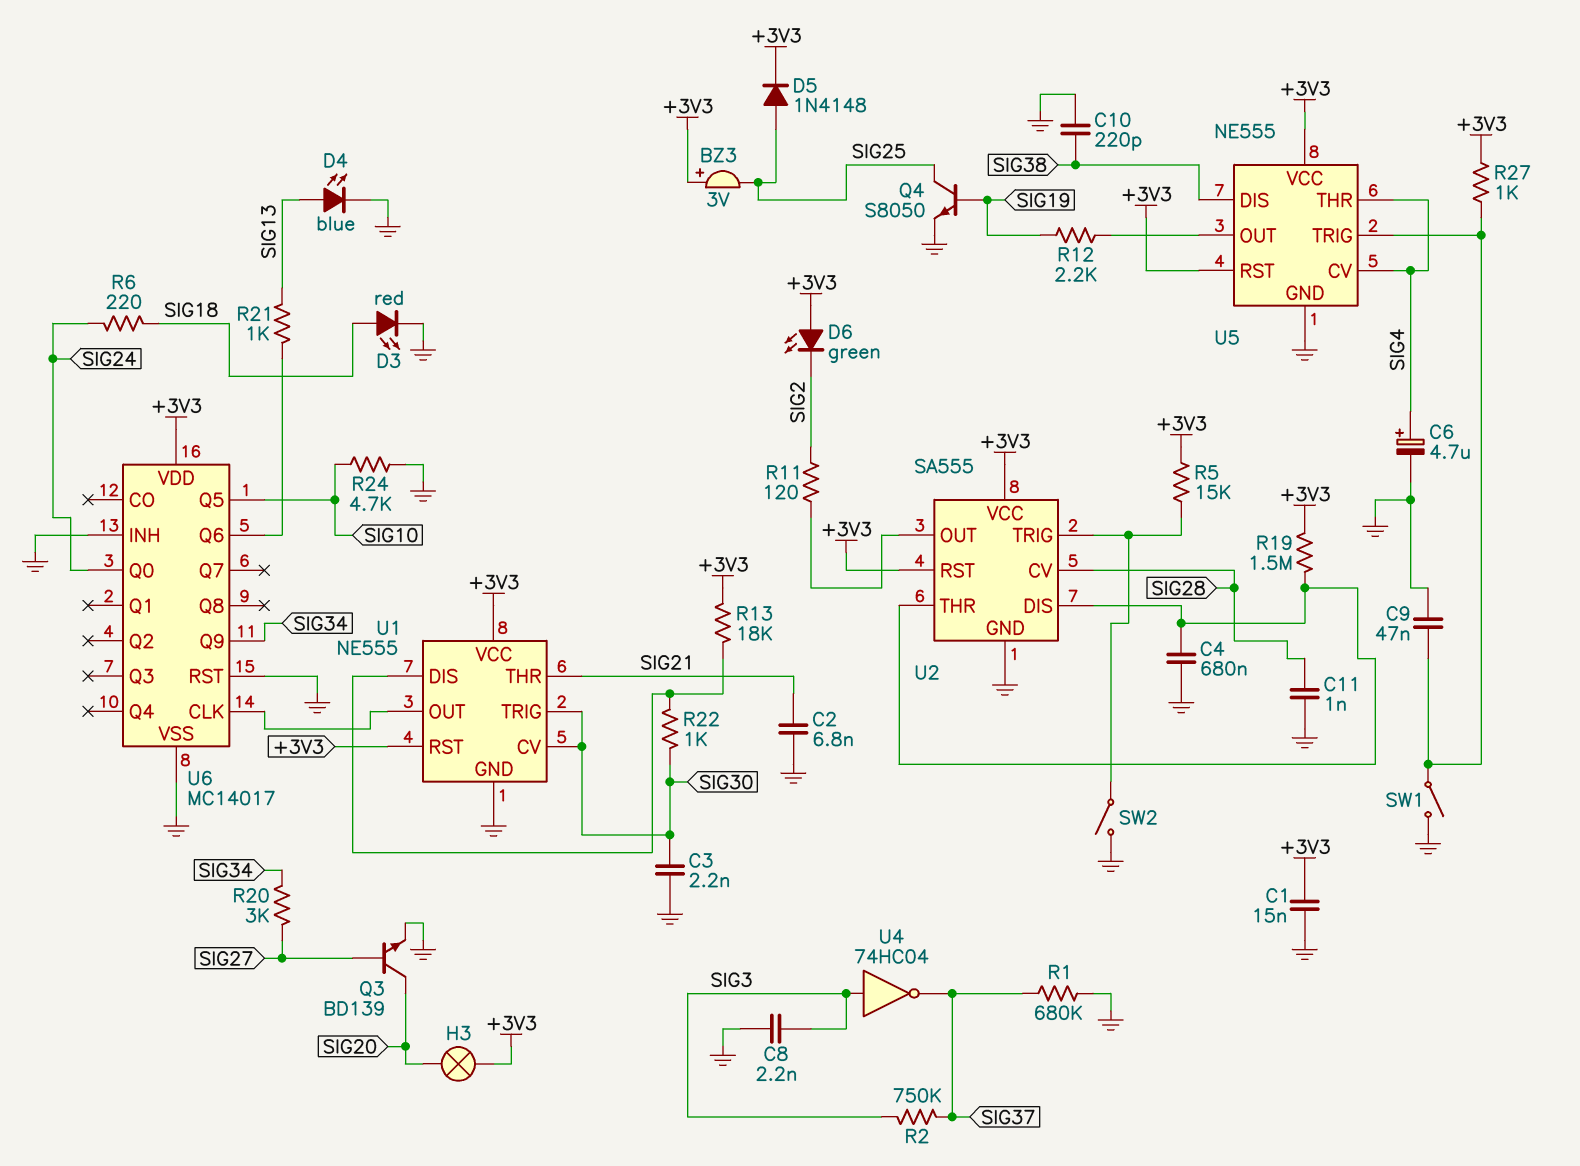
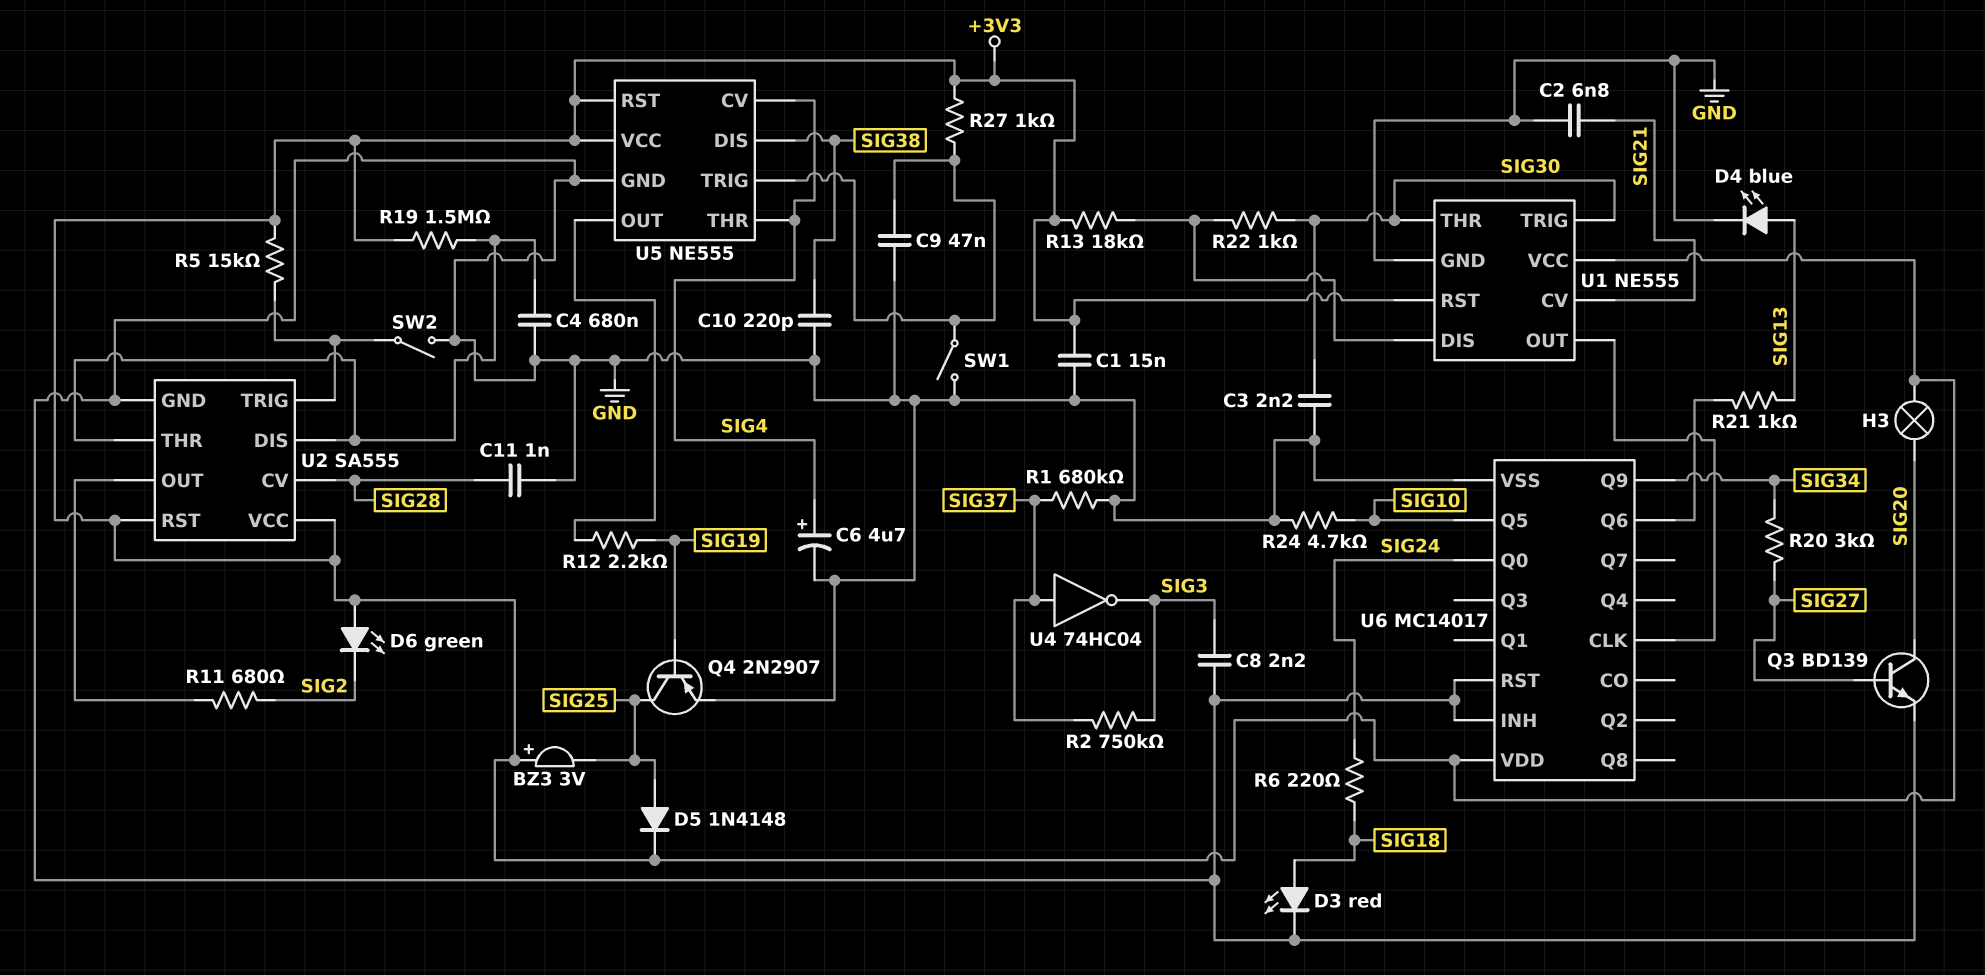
Q4: NPN S8050 (B SIG19, C SIG25, E GND) -> PNP 2N2907 (B SIG19, C SIG25, E GND)
R11: 120 (SIG2, U2/OUT) -> 680 (SIG2, U2/OUT)
U1 pin CV: SIG30 -> SIG21
U1 pin THR: SIG21 -> SIG30
U4: NOT 74HC04 (in SIG3, out SIG37) -> NOT 74HC04 (in SIG37, out SIG3)

